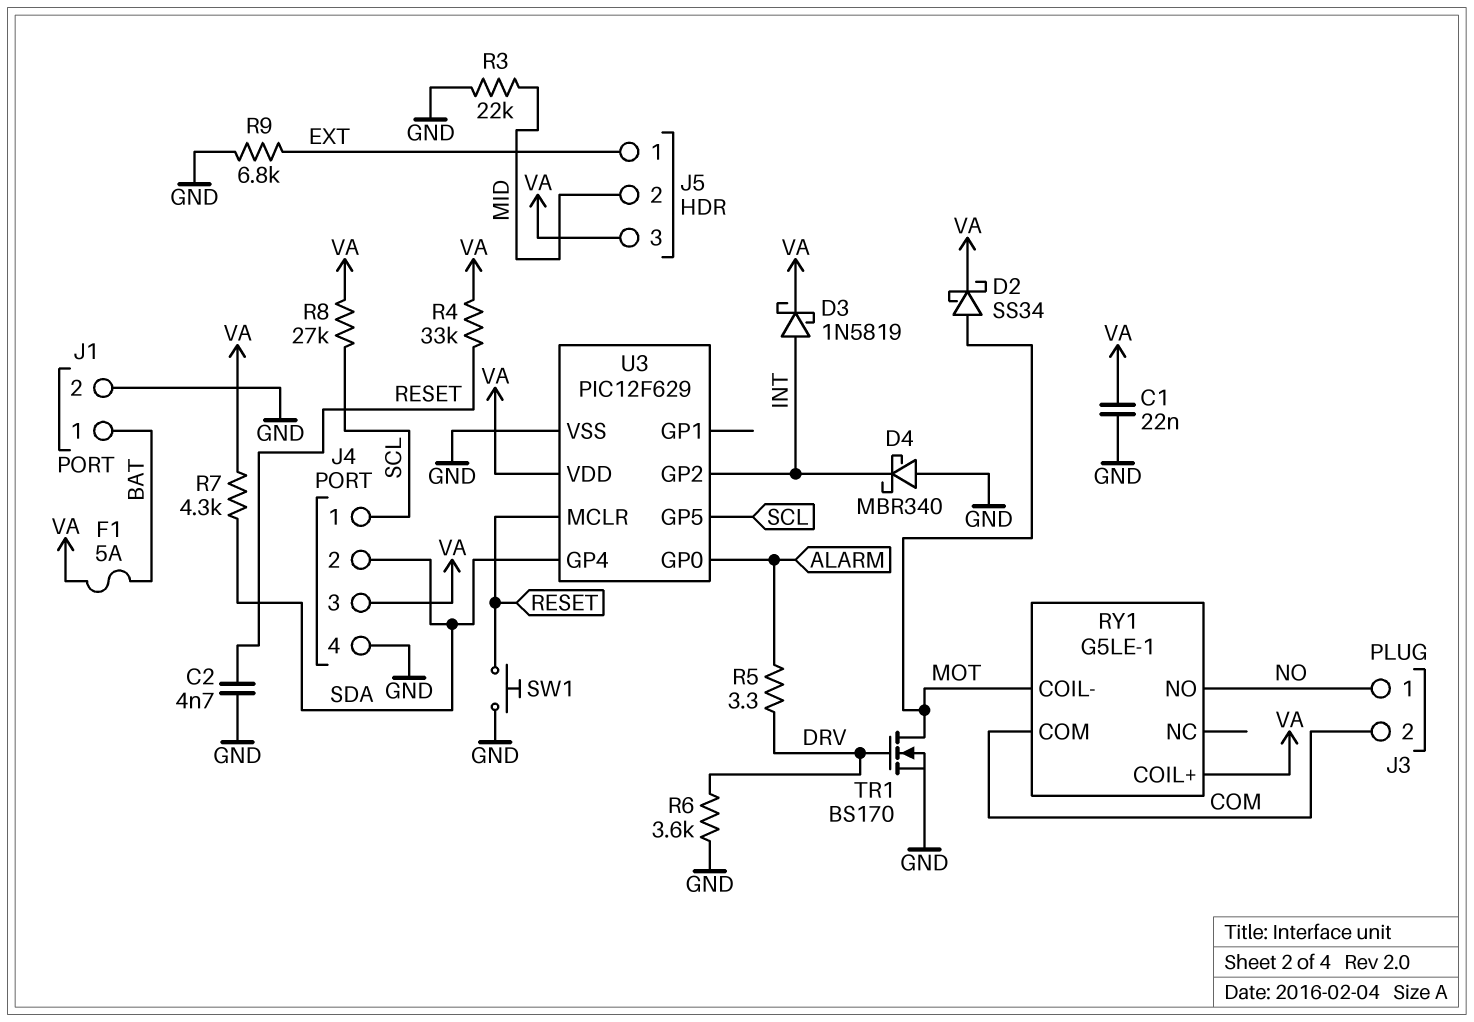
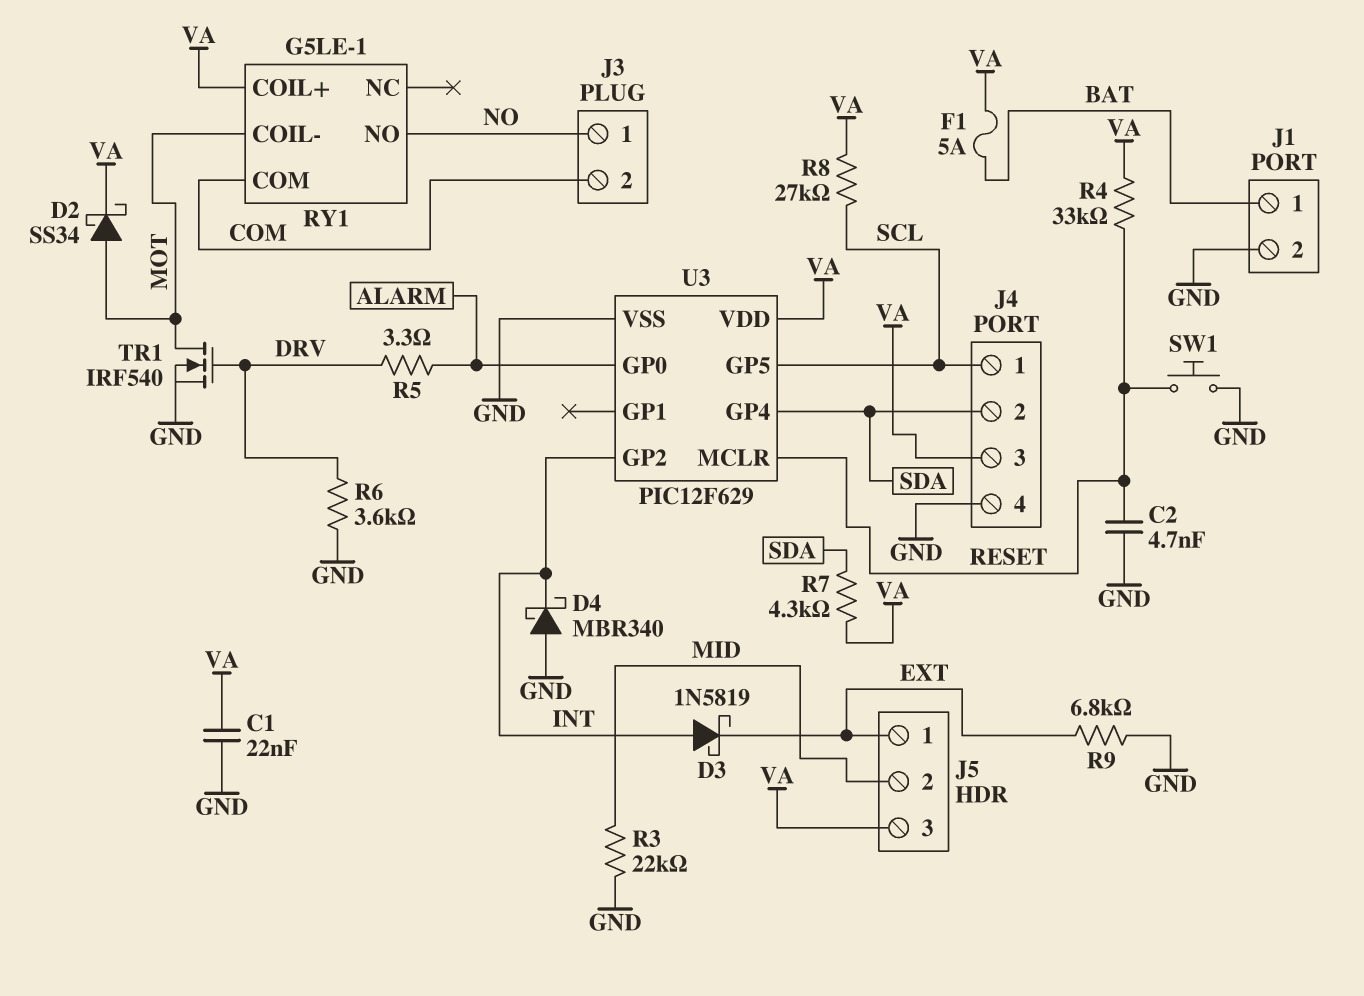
D3: schottky 1N5819 (A INT, K VA) -> schottky 1N5819 (A INT, K EXT)
TR1: NMOS BS170 (G DRV, D MOT, S GND) -> NMOS IRF540 (G DRV, D MOT, S GND)

